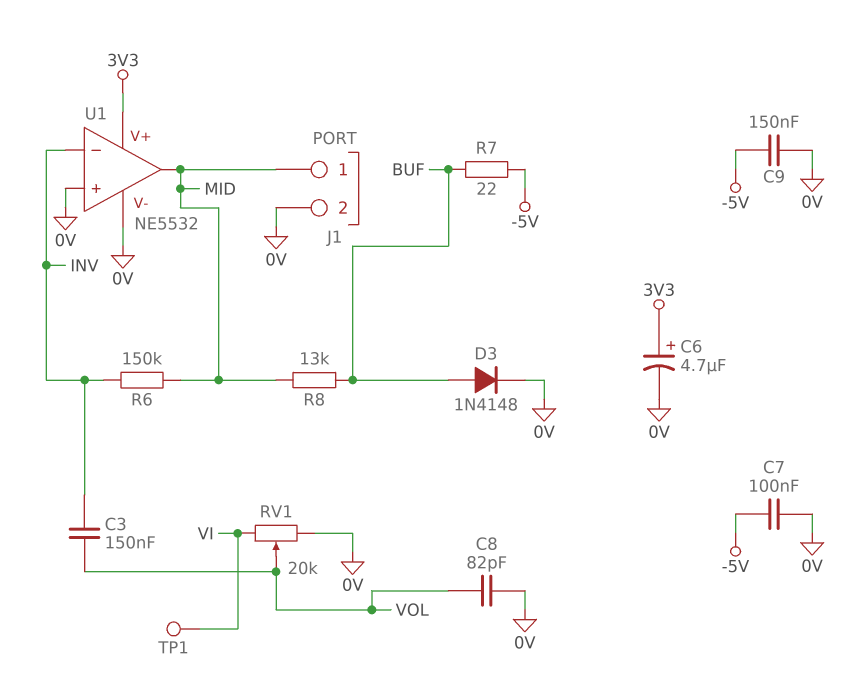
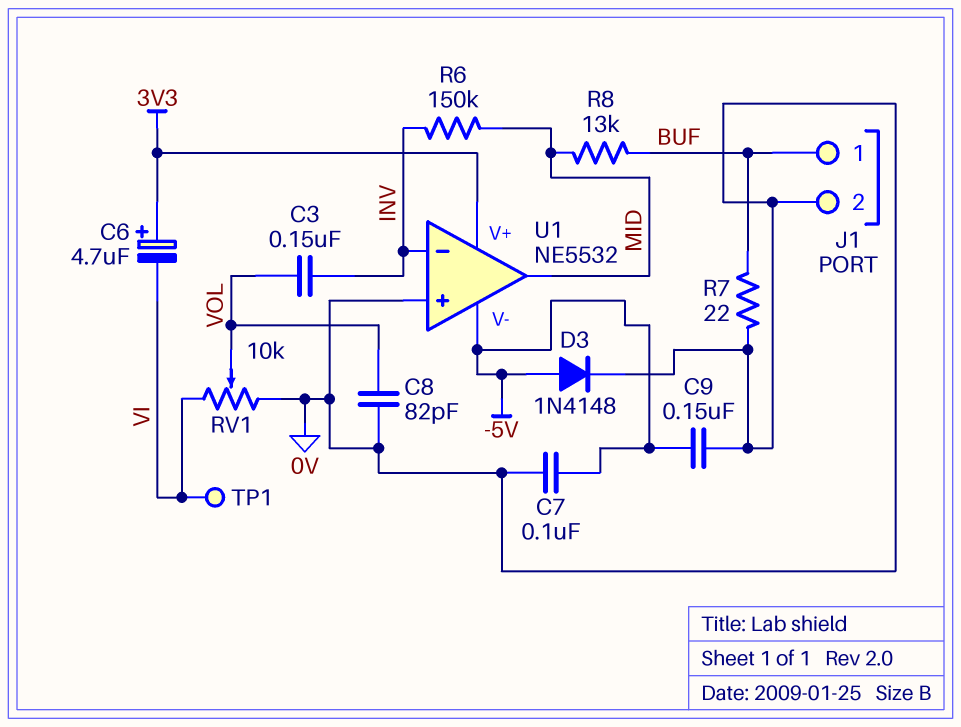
C6: 4.7uF (plus 3V3, minus 0V) -> 4.7uF (plus 3V3, minus VI)
D3: diode 1N4148 (A BUF, K 0V) -> diode 1N4148 (A -5V, K 0V)
J1 pin 1: MID -> BUF
R7: 22 (-5V, BUF) -> 22 (0V, BUF)
RV1: 20k (0V, VI, wiper VOL) -> 10k (0V, VI, wiper VOL)
U1 pin V-: 0V -> -5V

